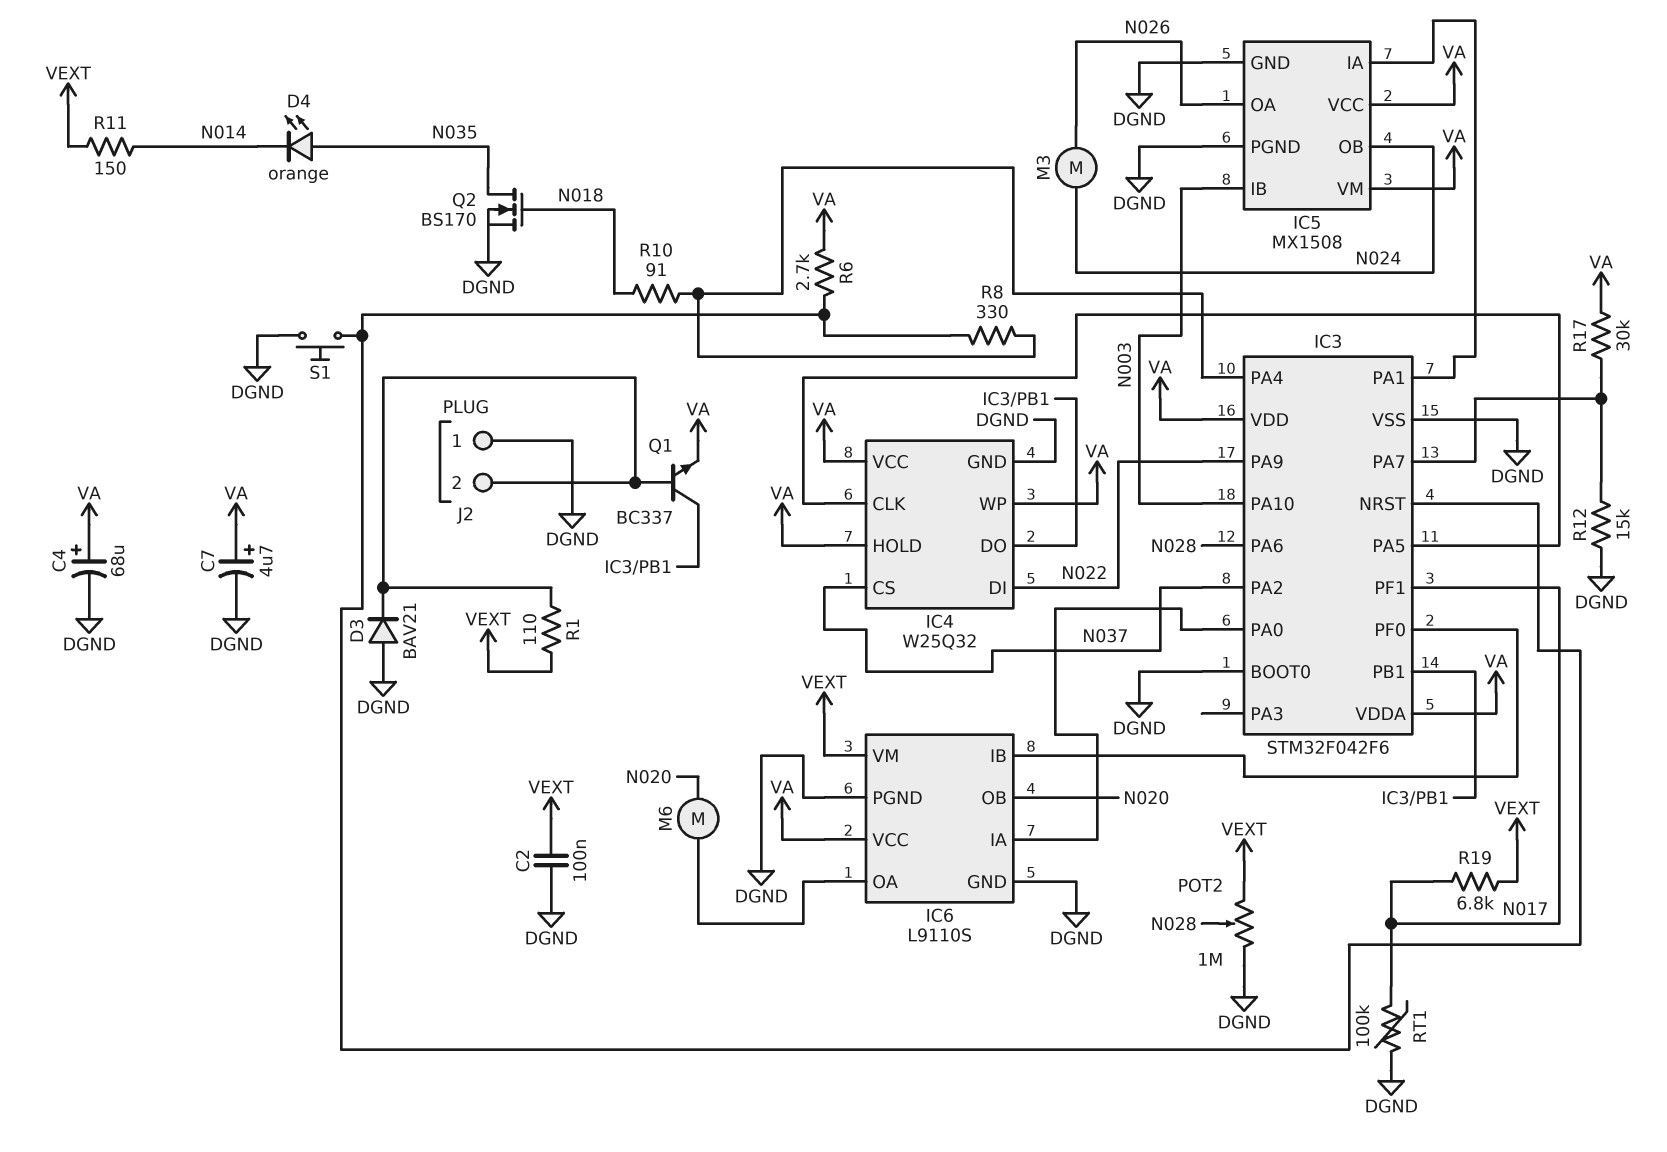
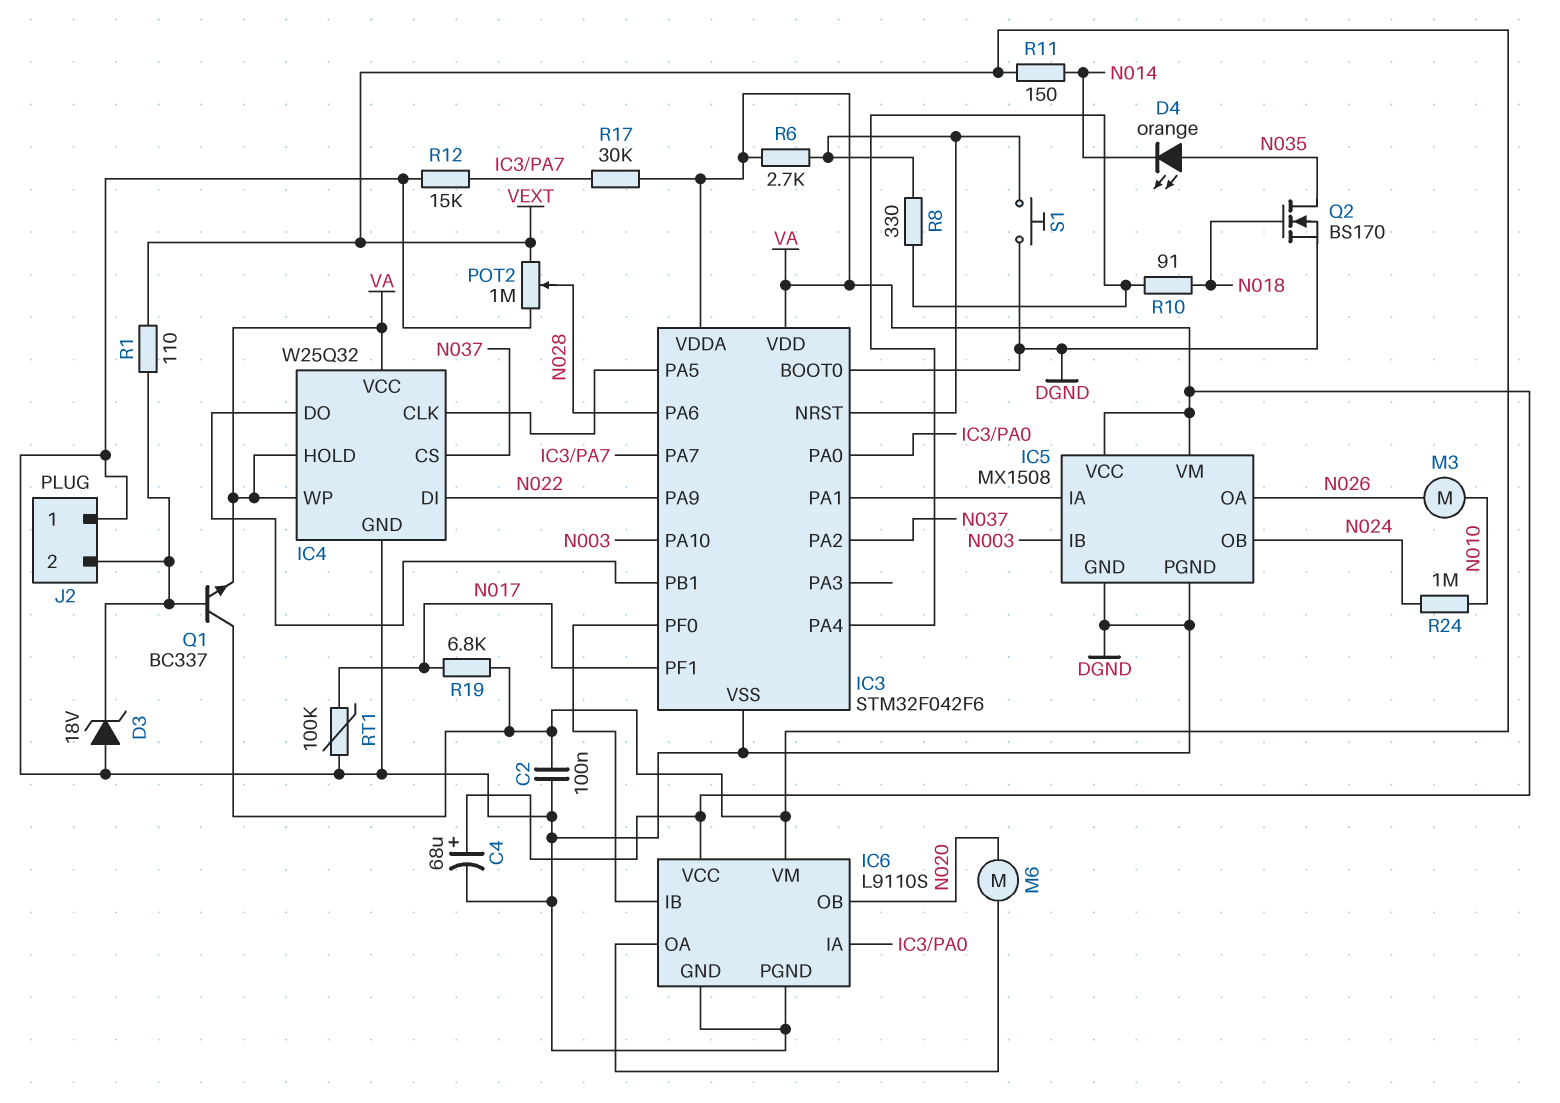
C7: 4.7uF (plus VA, minus DGND) -> none
D3: diode BAV21 (A DGND, K J2/2) -> zener 18V (A DGND, K J2/2)
M3: motor (N024, N026) -> motor (N010, N026)
Q1: NPN BC337 (B J2/2, C IC3/PB1, E VA) -> NPN BC337 (B J2/2, C VEXT, E VA)
R24: none -> 1M (N010, N024)

